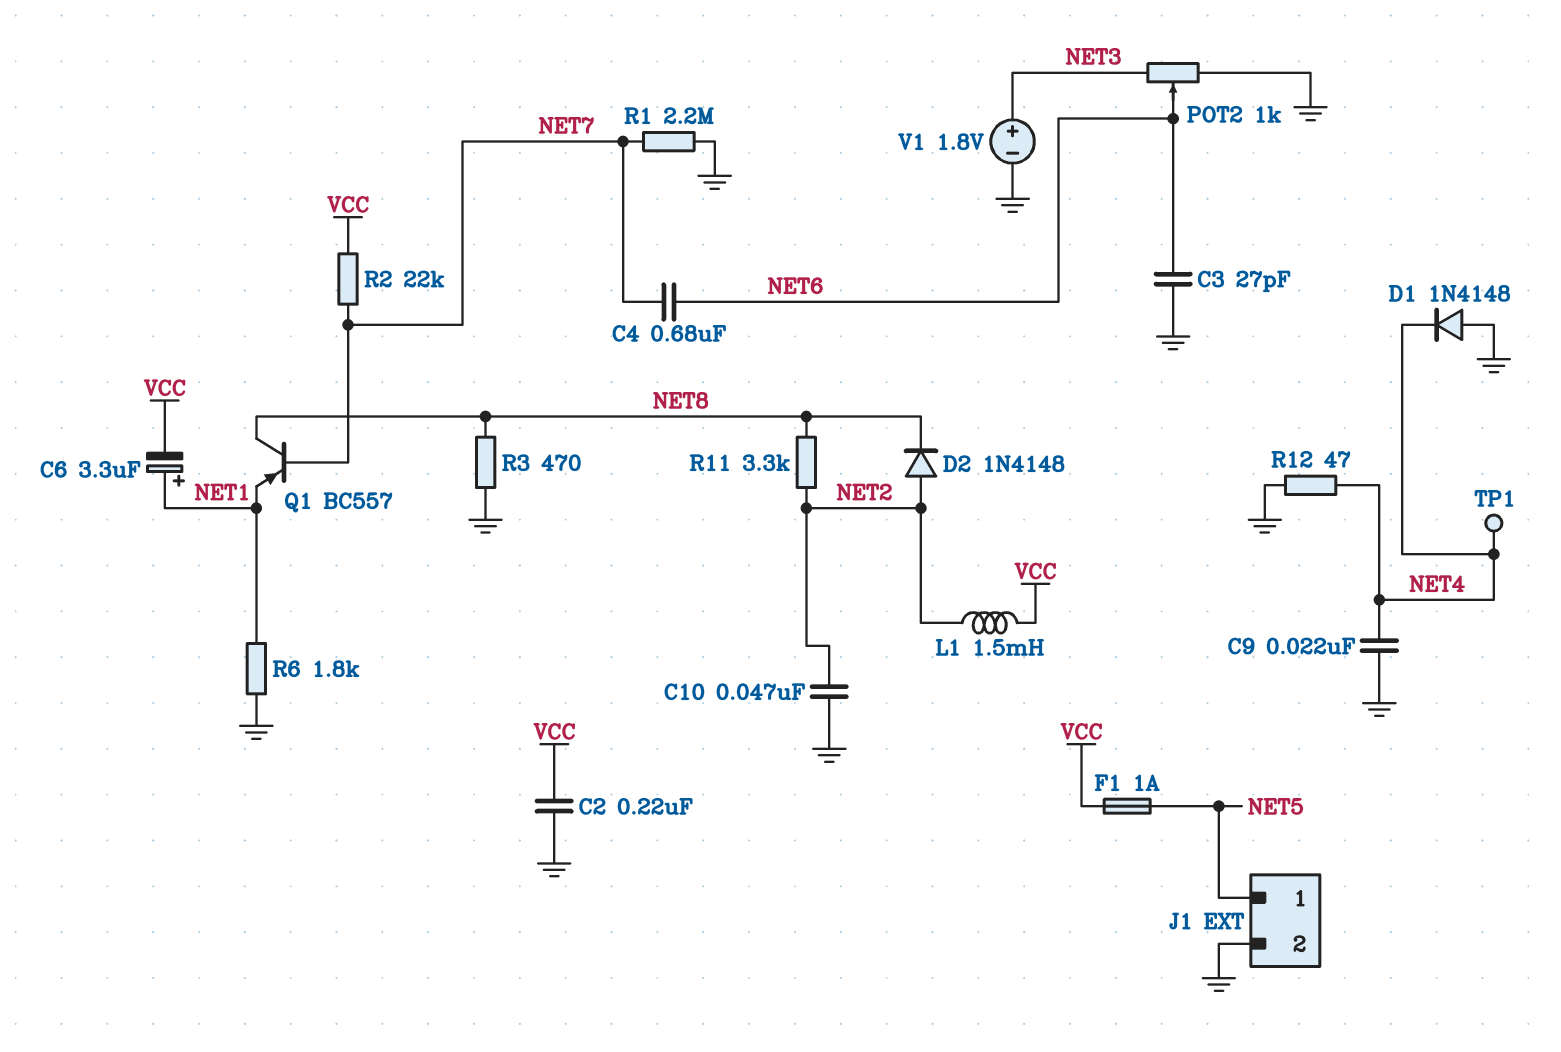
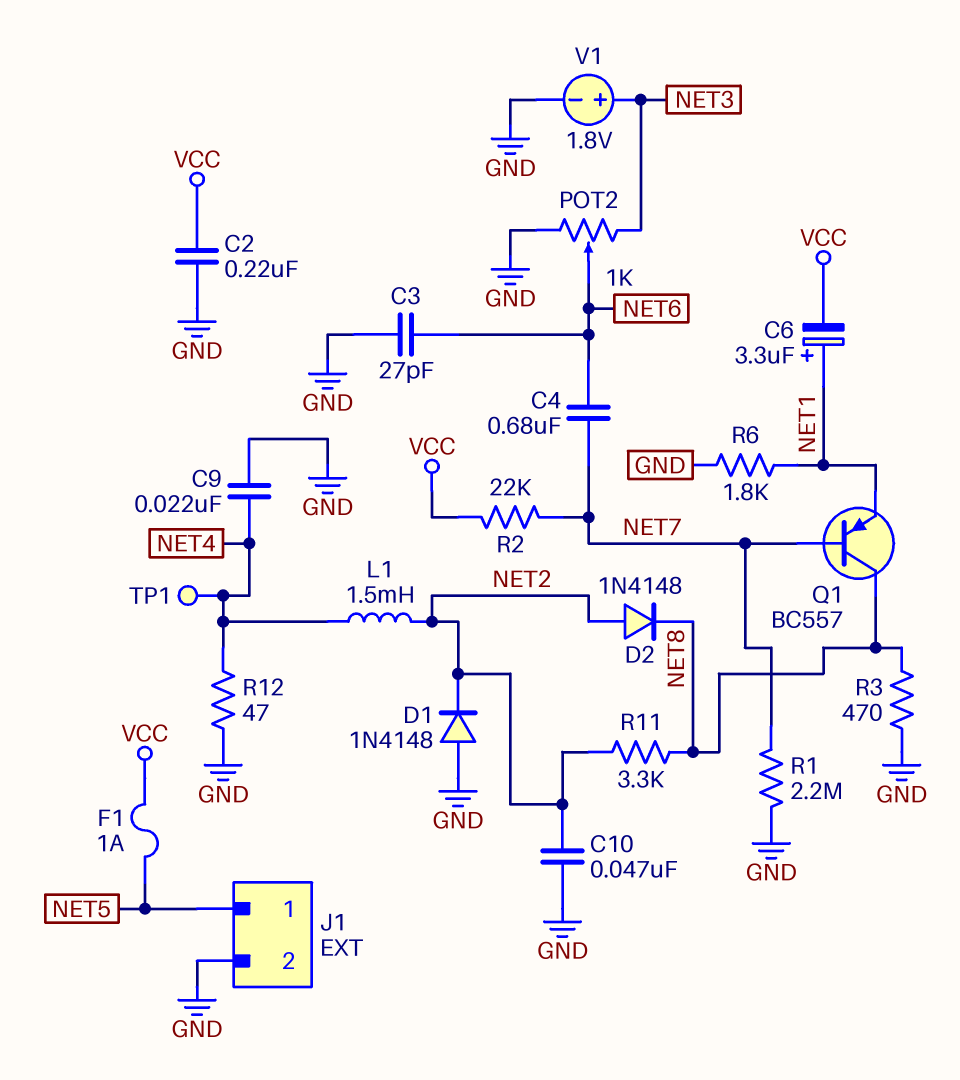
D1: diode 1N4148 (A GND, K NET4) -> diode 1N4148 (A GND, K NET2)
L1: 1.5mH (NET2, VCC) -> 1.5mH (NET2, NET4)

